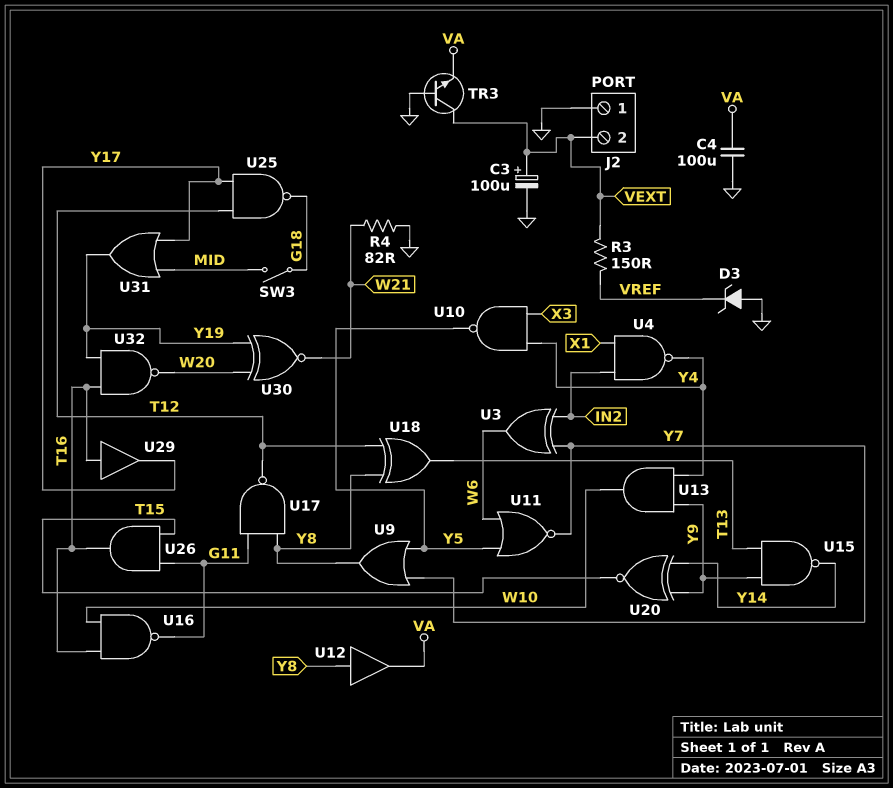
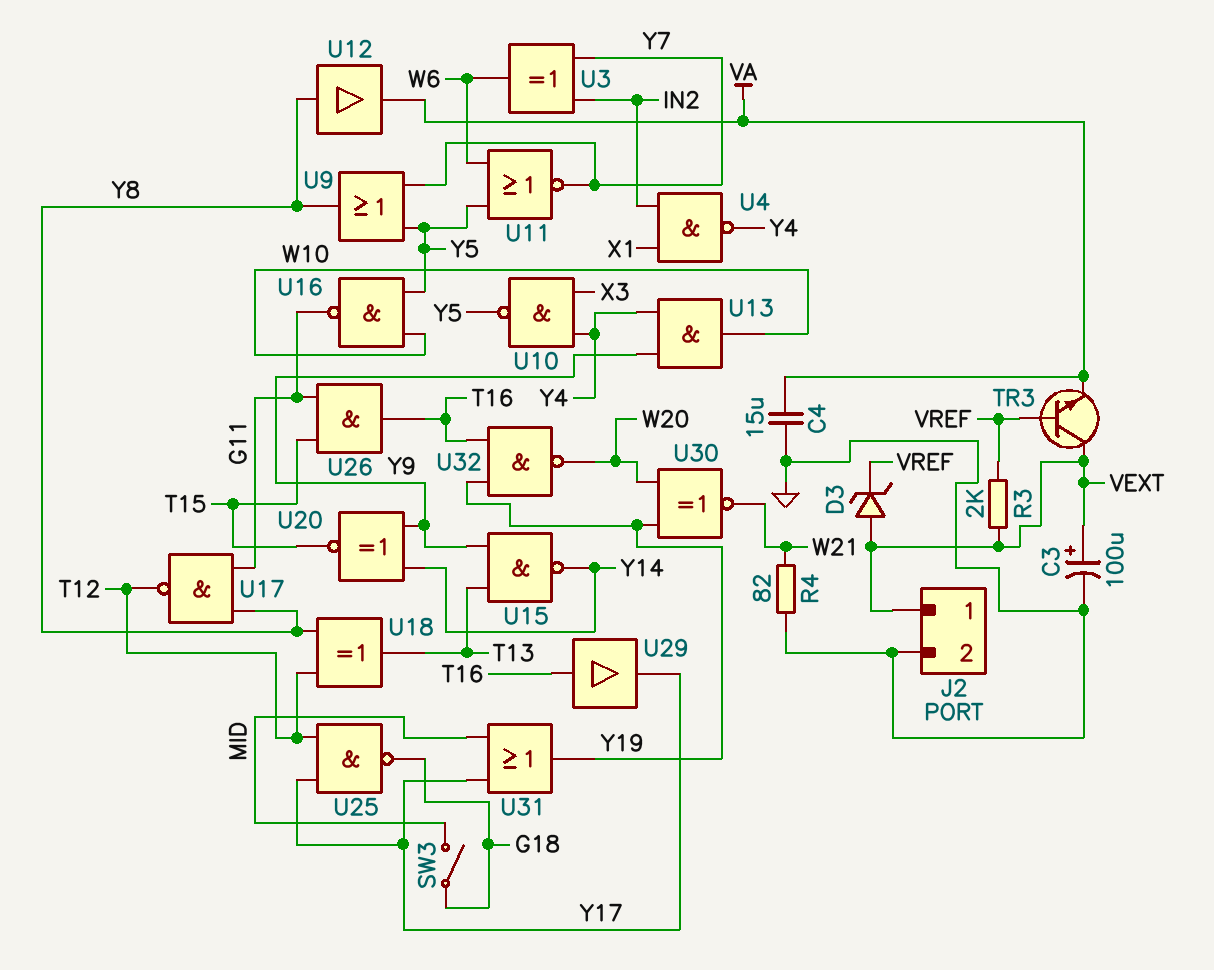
C4: 100uF (GND, VA) -> 15uF (GND, VA)
D3: zener (A GND, K VREF) -> zener (A VEXT, K VREF)
J2 pin 1: GND -> VEXT
J2 pin 2: VEXT -> GND
R3: 150 (VEXT, VREF) -> 2k (VEXT, VREF)
TR3: NPN (B GND, C VEXT, E VA) -> NPN (B VREF, C VEXT, E VA)
U16: NAND (in T16, in W10, out G11) -> NAND (in W10, in Y5, out G11)

